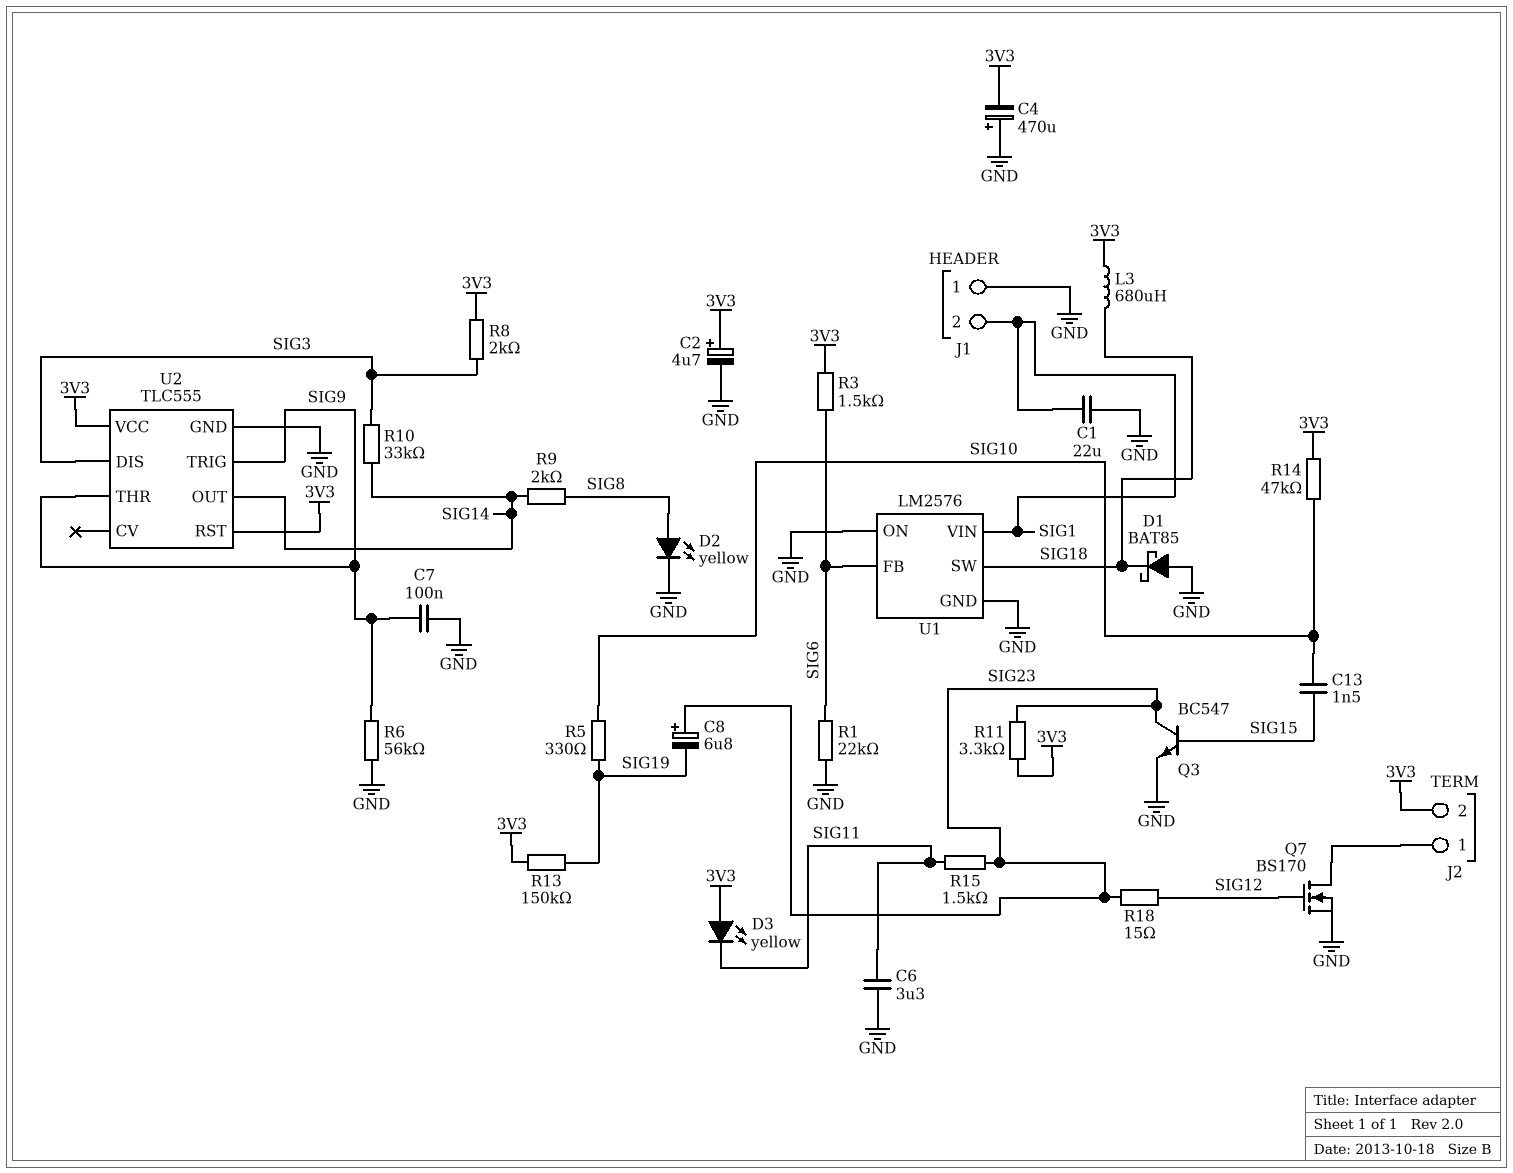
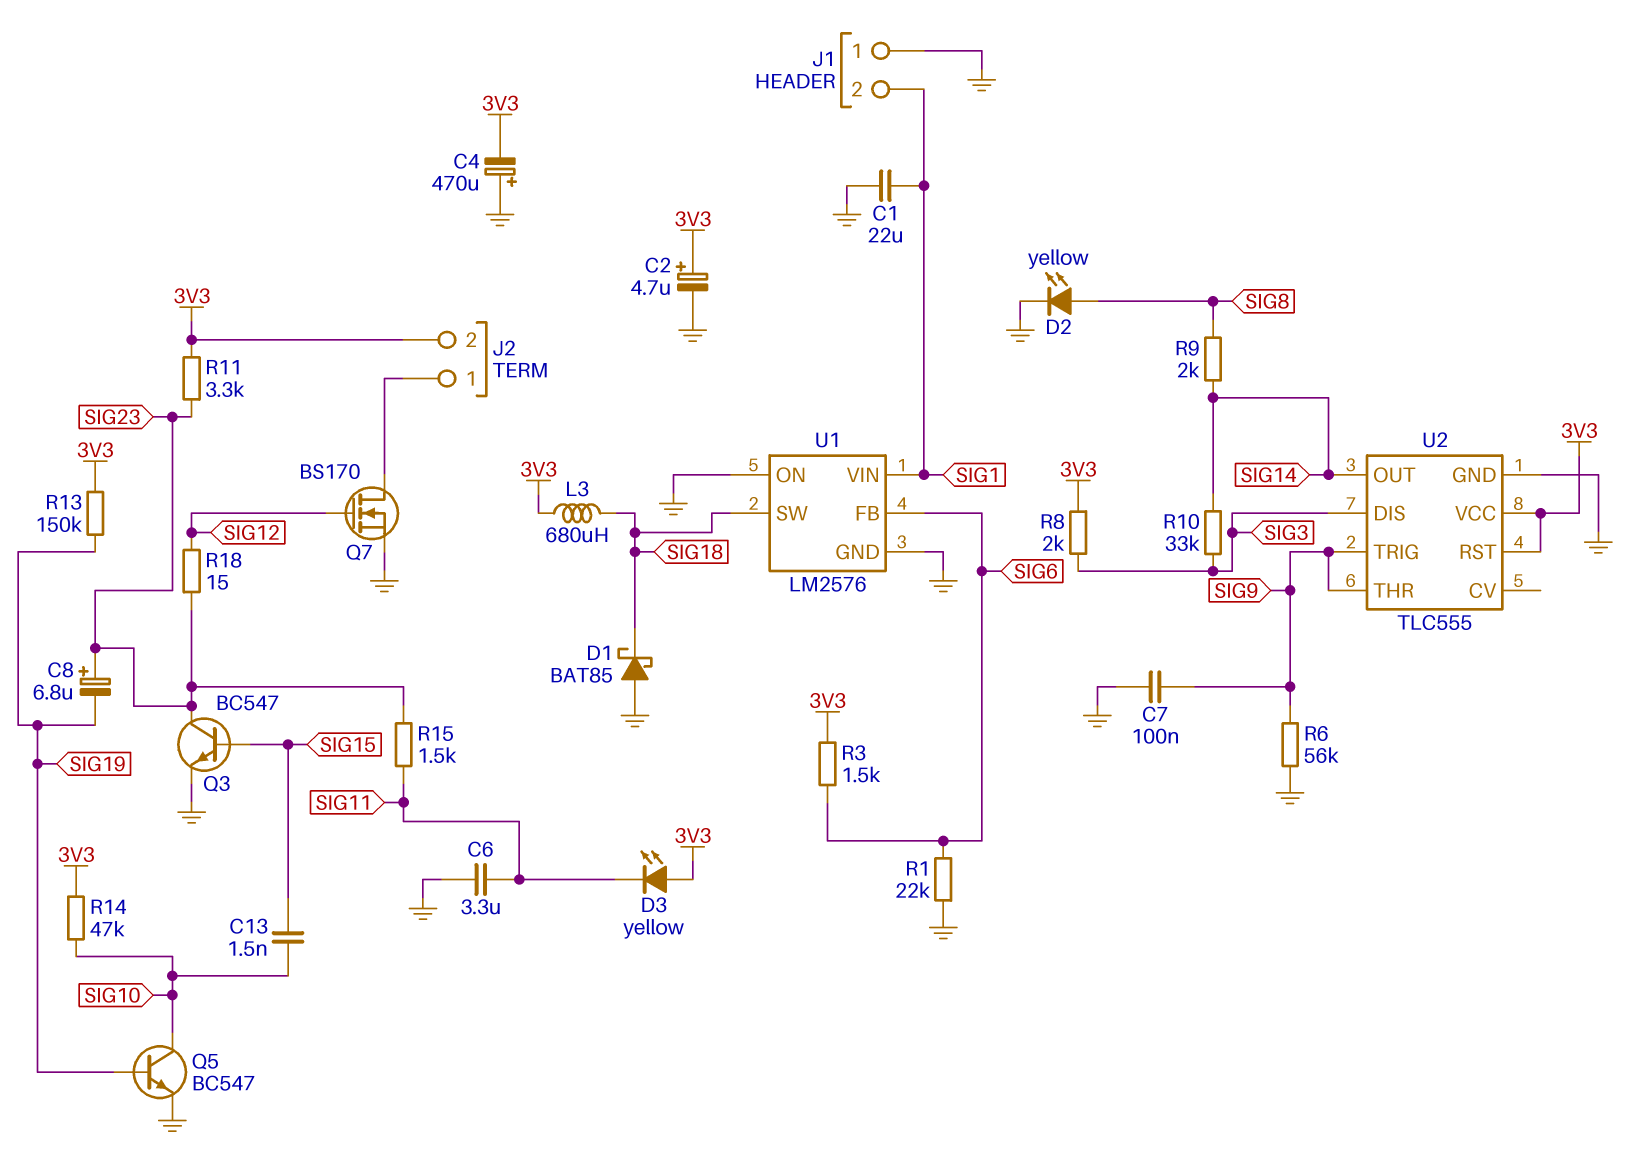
Q5: none -> NPN BC547 (B SIG19, C SIG10, E GND)
R5: 330 (SIG10, SIG19) -> none

